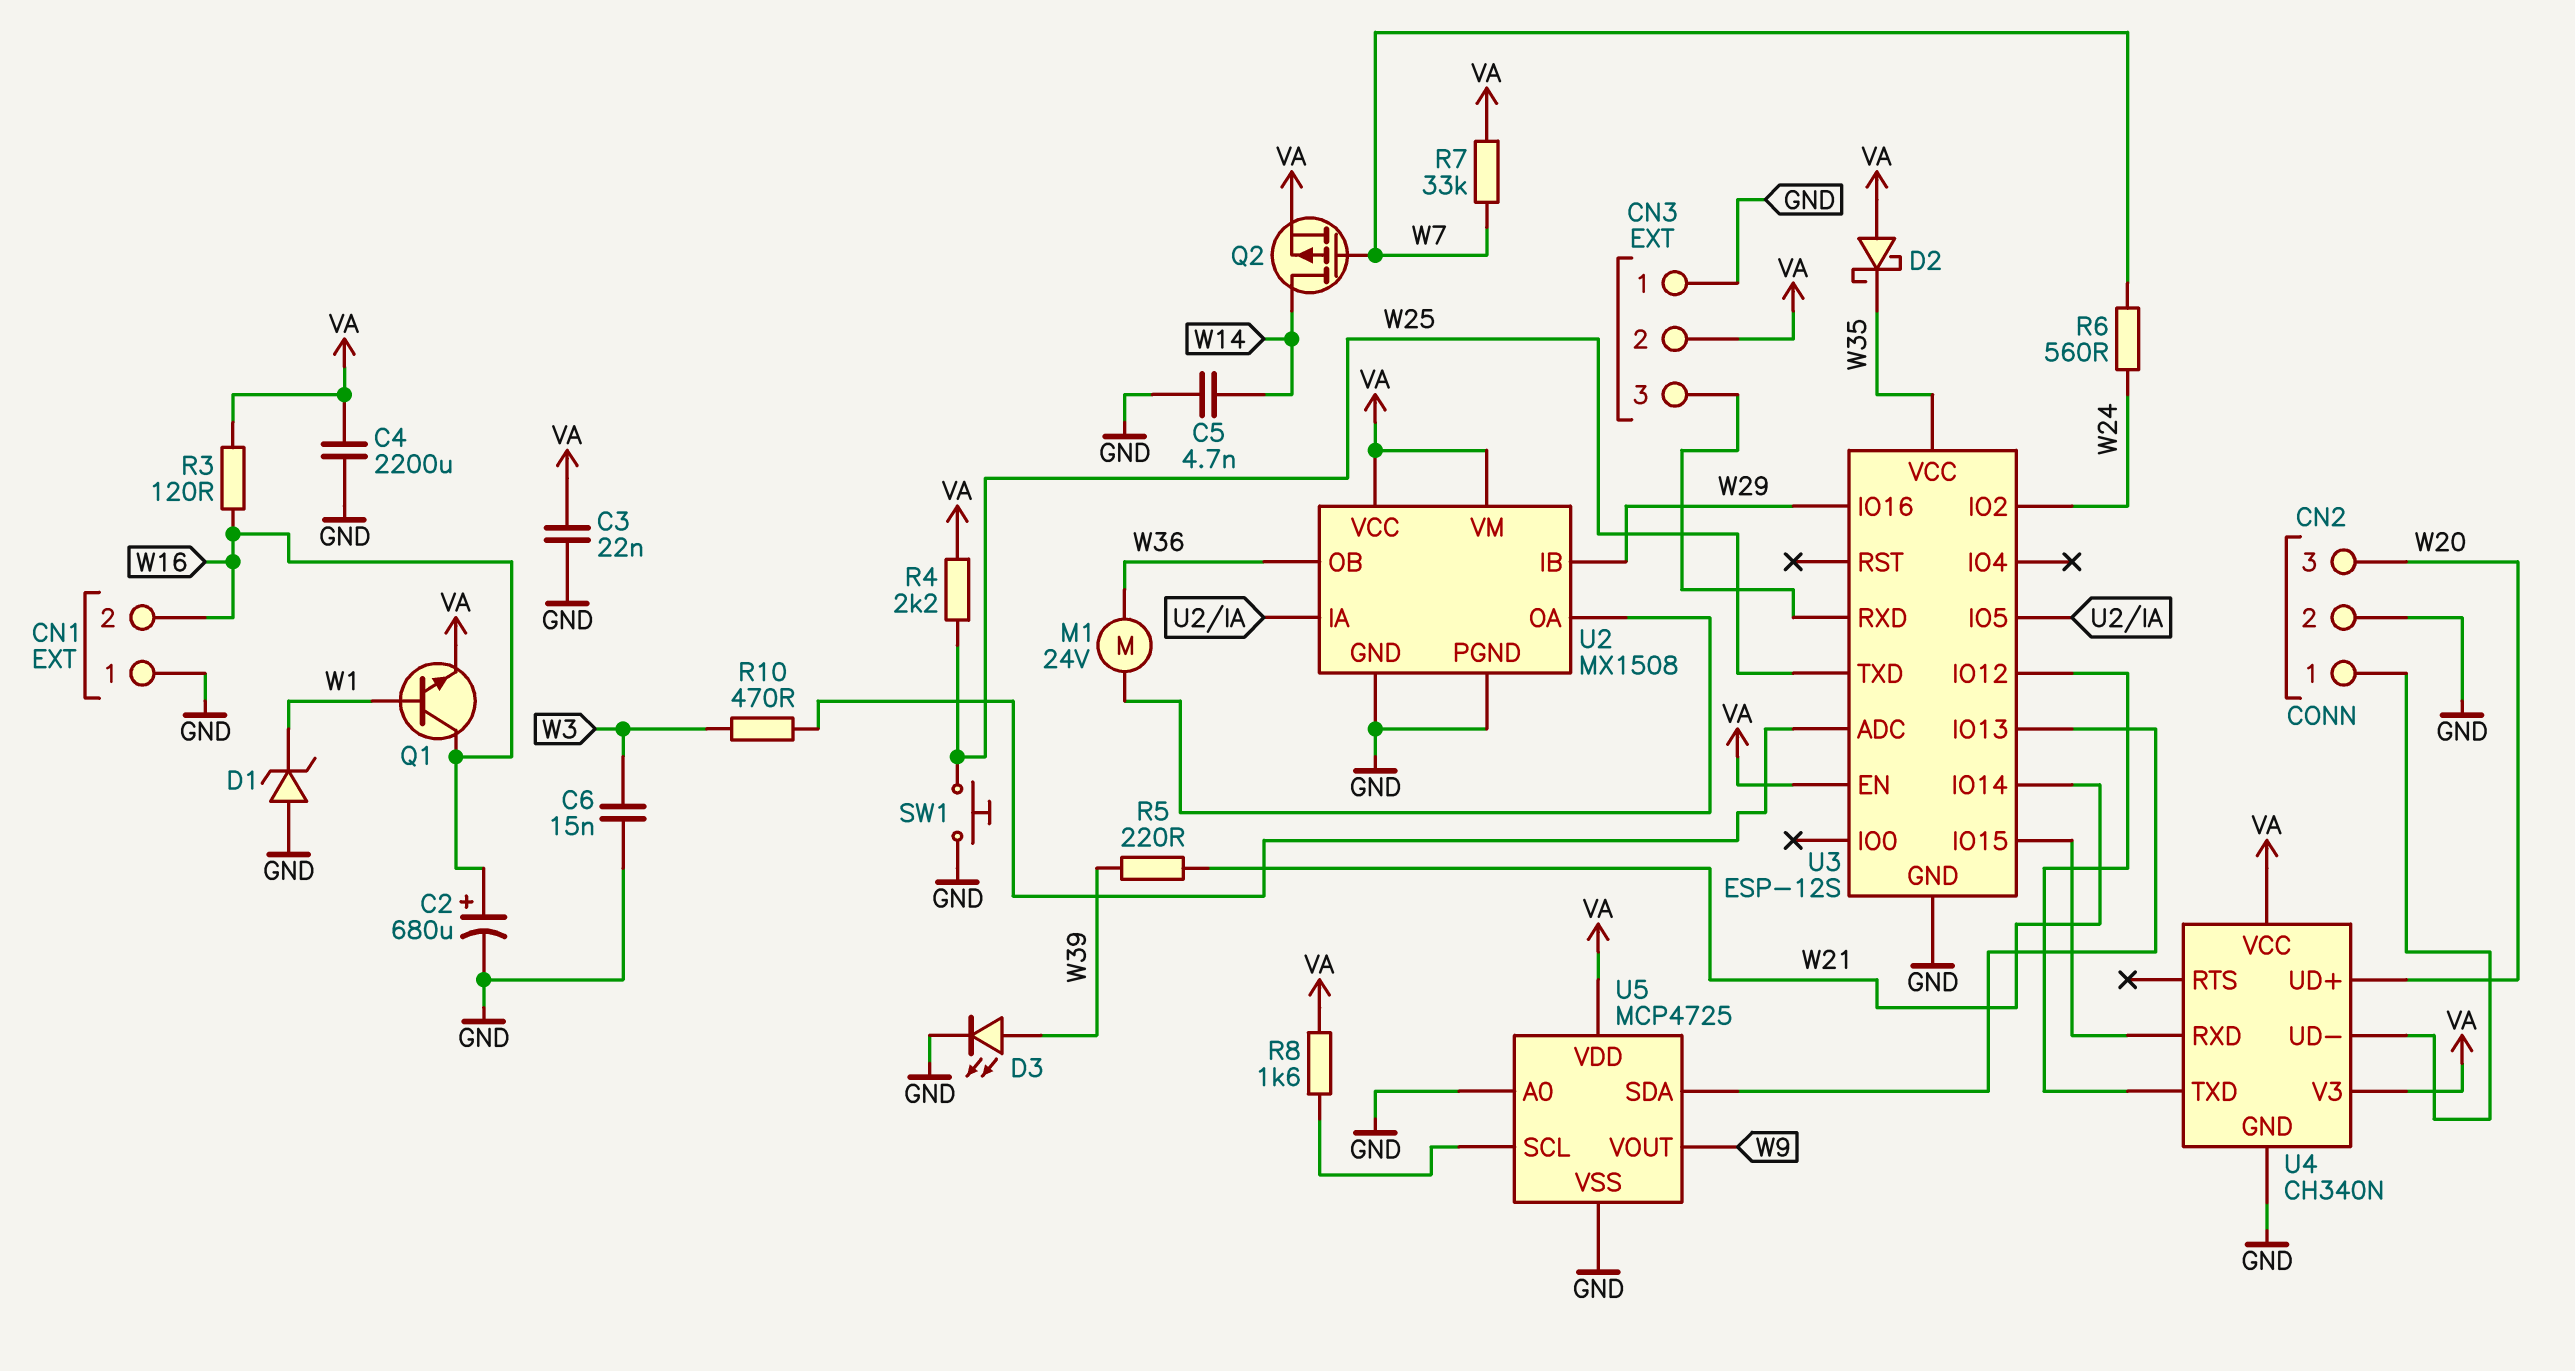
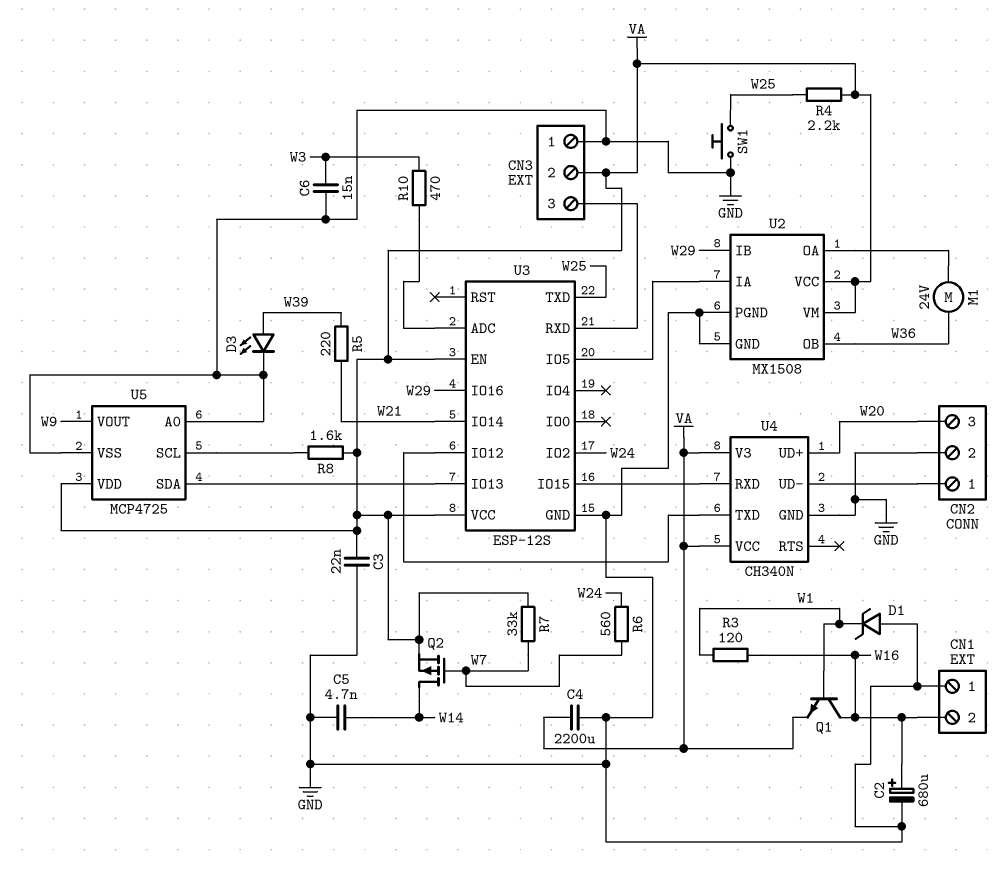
D2: schottky (A VA, K W35) -> none
R3: 120 (VA, W16) -> 120 (W1, W16)
U3 pin VCC: W35 -> VA

